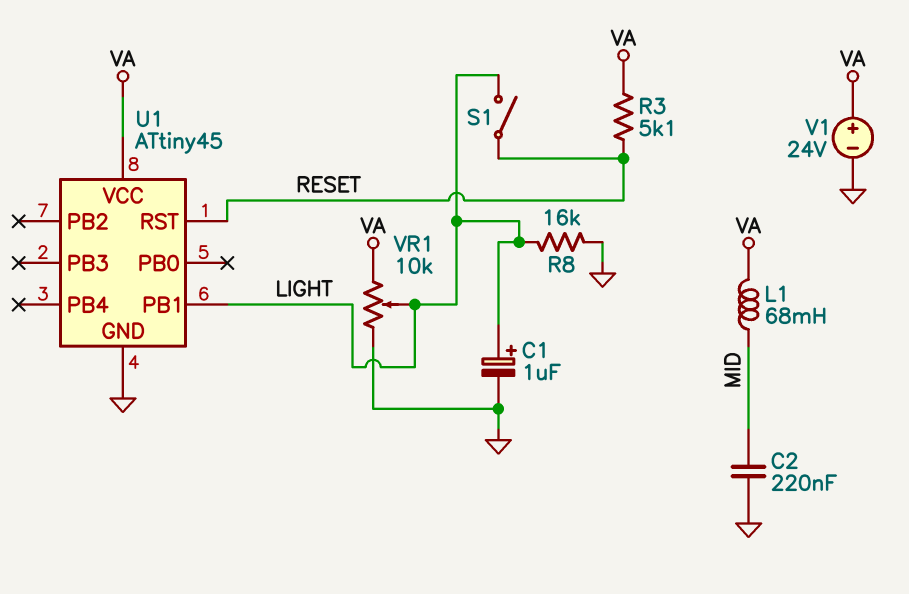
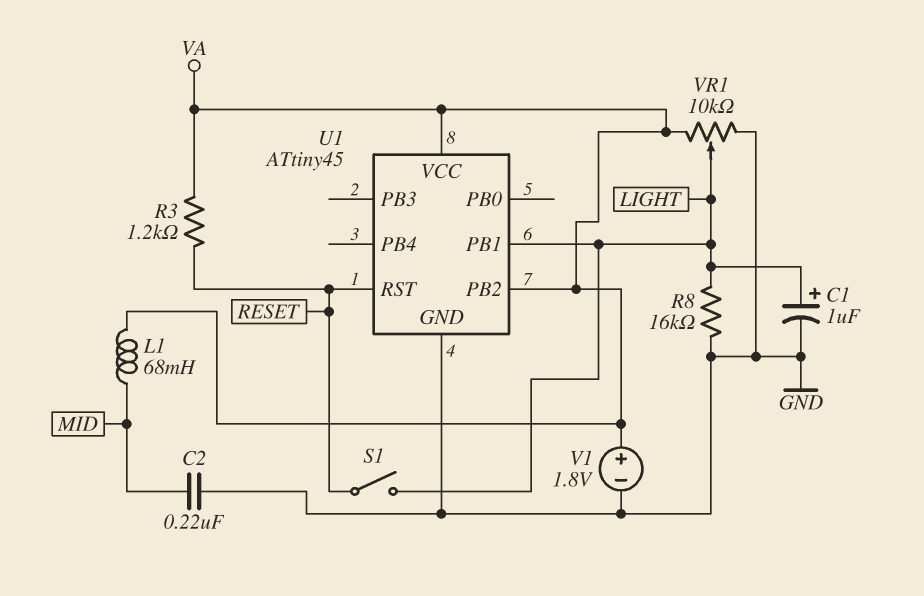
R3: 5.1k (RESET, VA) -> 1.2k (RESET, VA)
U1 pin PB2: none -> VA
V1: 24V (plus VA, minus GND) -> 1.8V (plus VA, minus GND)

